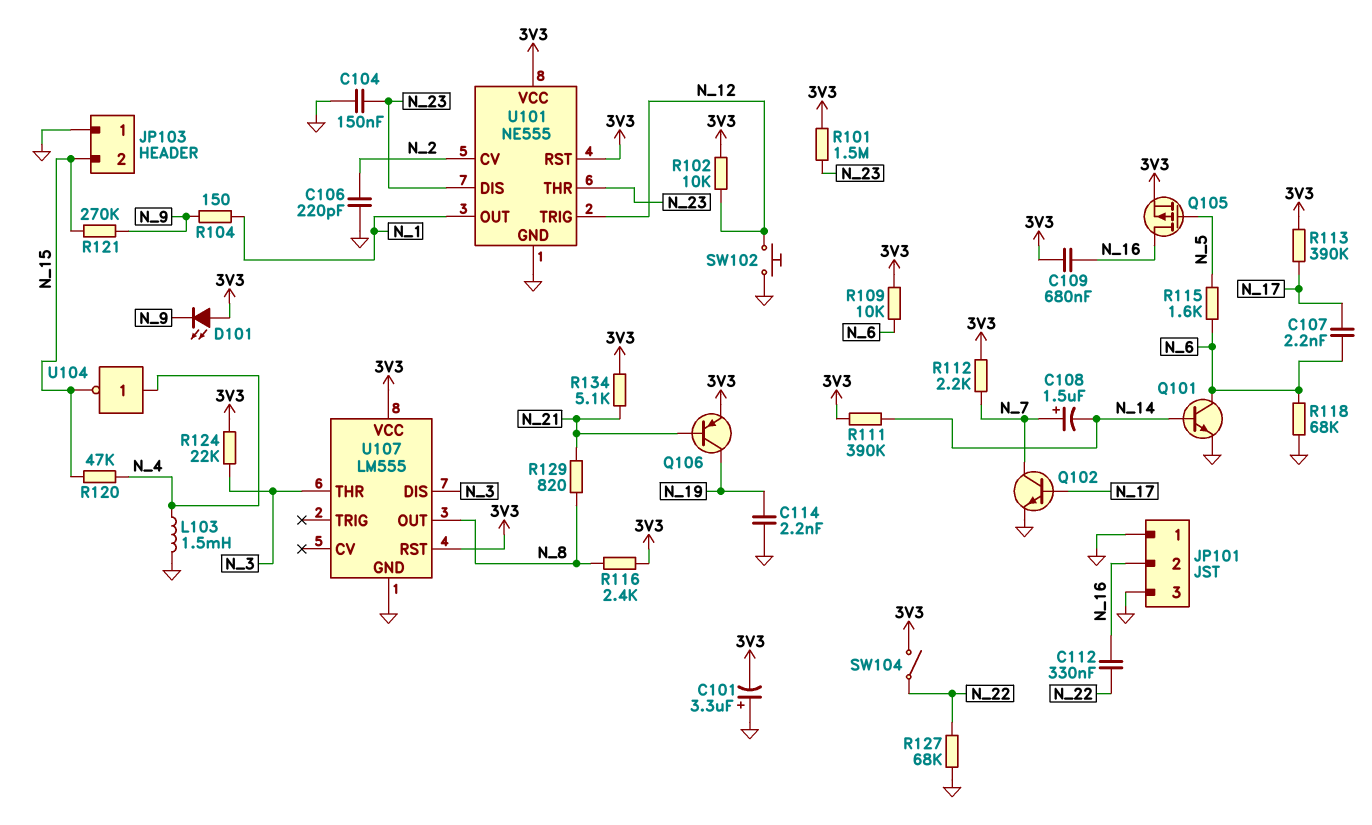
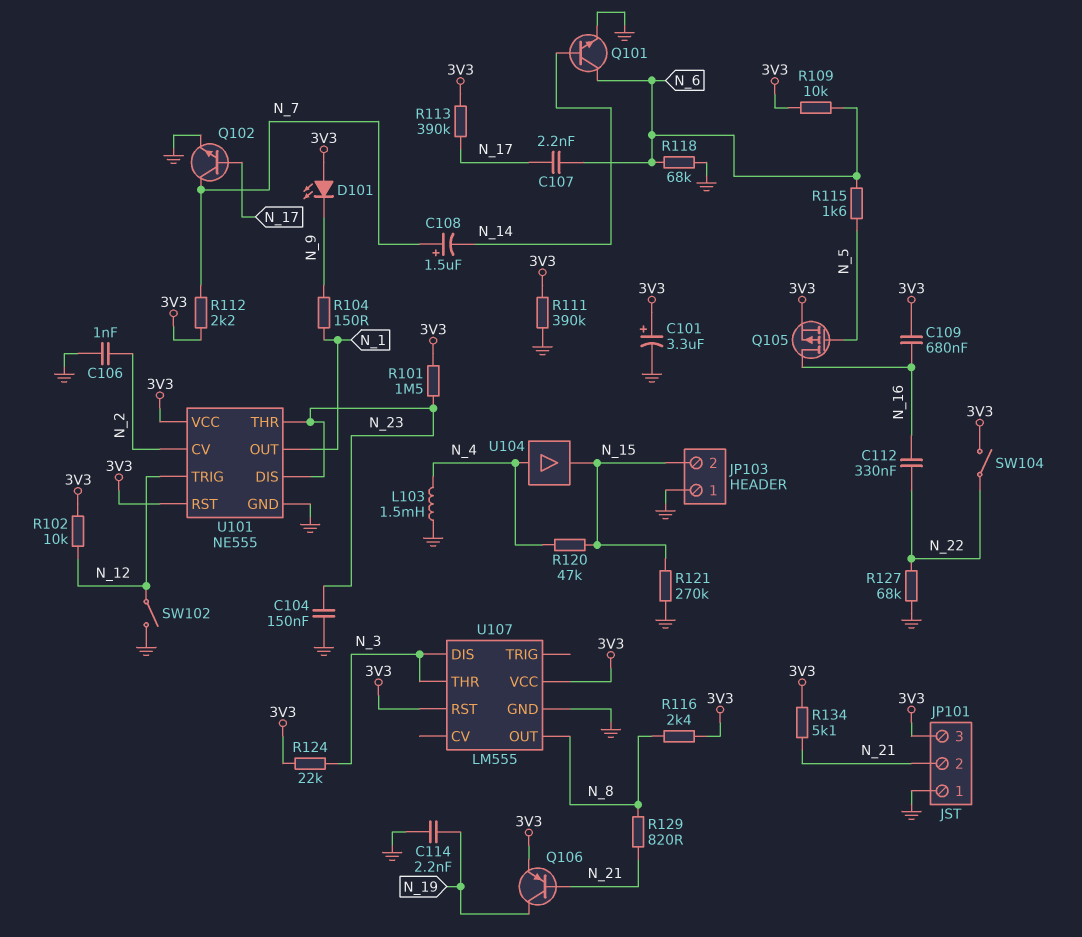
C101: 3.3uF (plus GND, minus 3V3) -> 3.3uF (plus 3V3, minus GND)
C106: 220pF (GND, N_2) -> 1nF (GND, N_2)
JP101 pin 2: N_16 -> N_21
JP101 pin 3: GND -> 3V3
R111: 390k (3V3, N_14) -> 390k (3V3, GND)
R121: 270k (N_9, N_15) -> 270k (GND, N_15)
SW102: button (GND, N_12) -> switch (GND, N_12)
U104: NOT (in N_4, out N_15) -> buffer (in N_4, out N_15)

